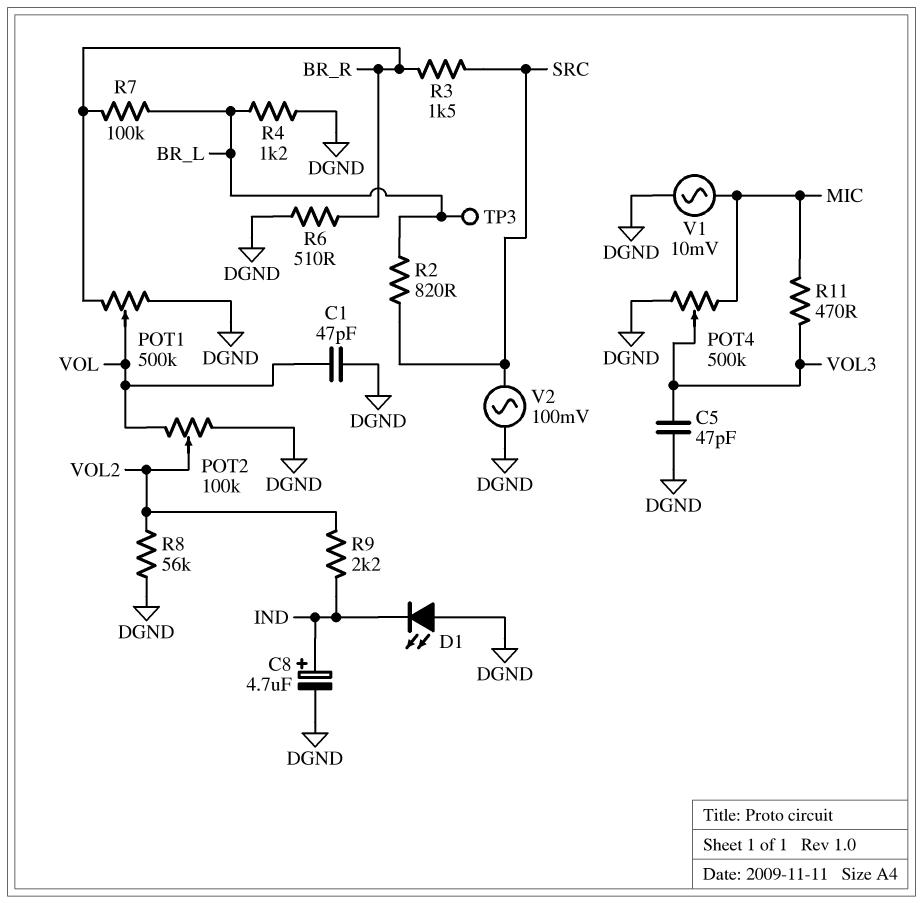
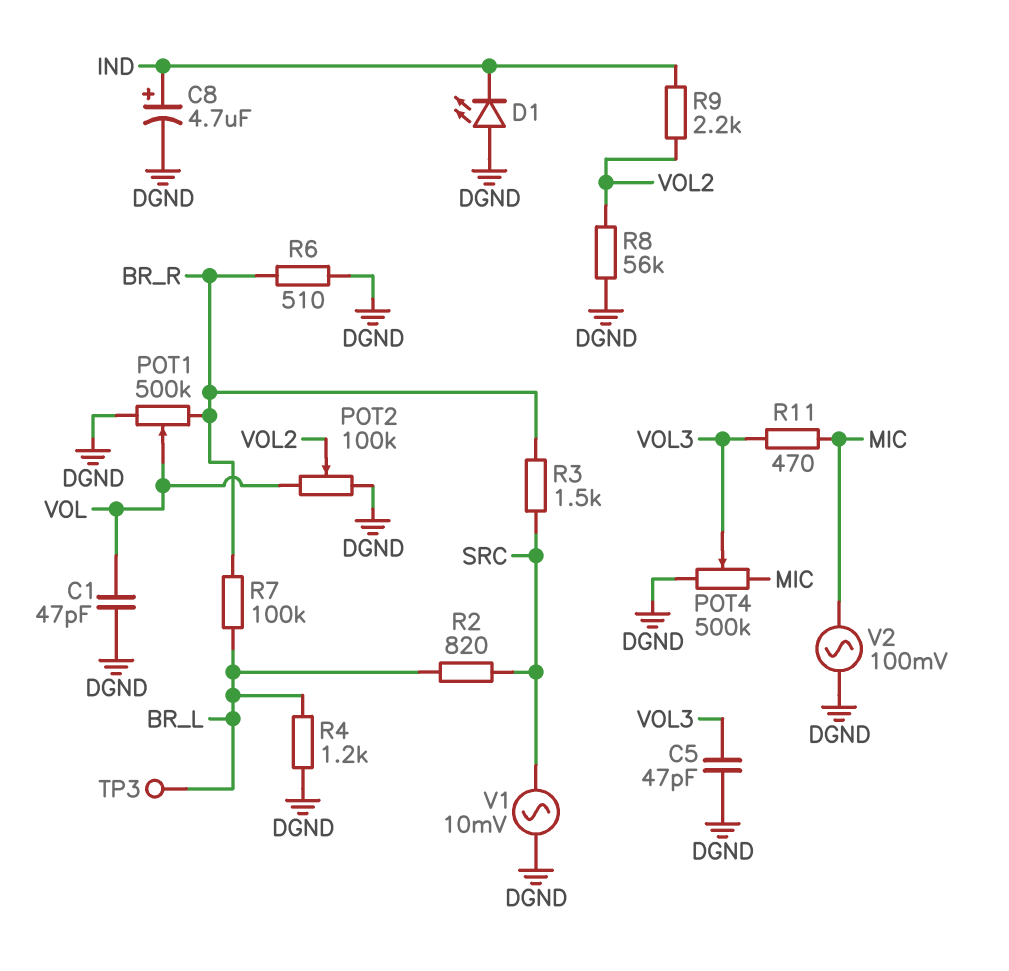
V1: AC 10mV (DGND, MIC) -> AC 10mV (DGND, SRC)
V2: AC 100mV (DGND, SRC) -> AC 100mV (DGND, MIC)

